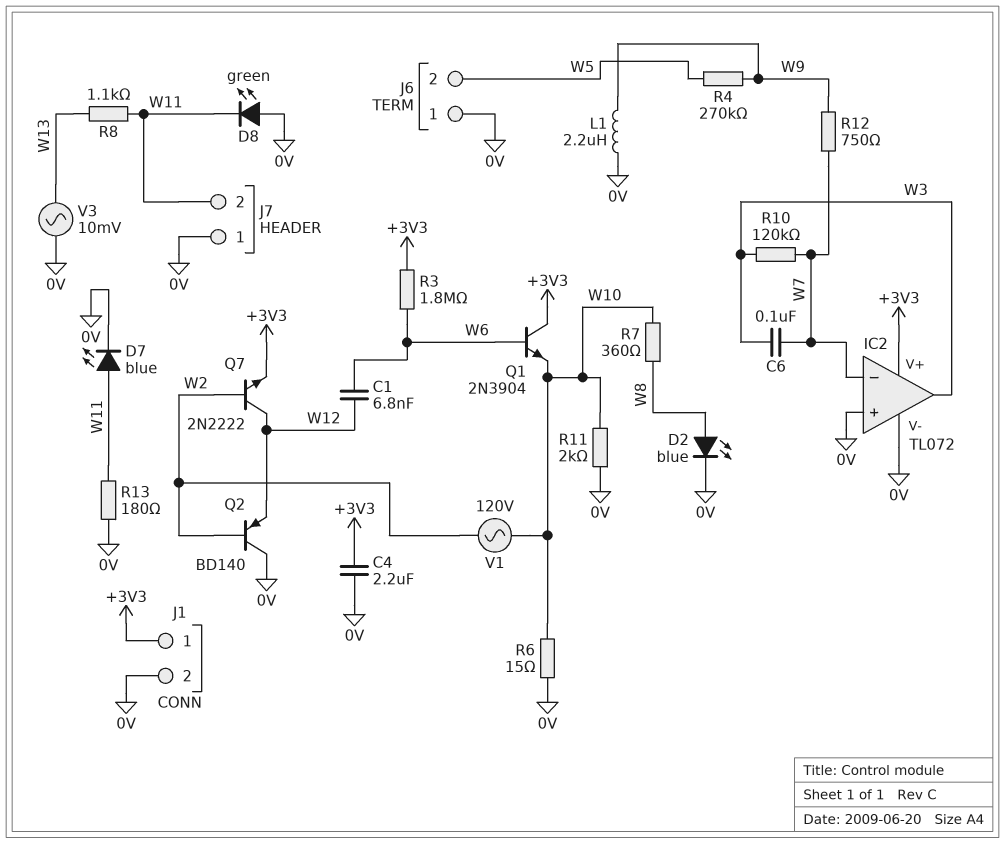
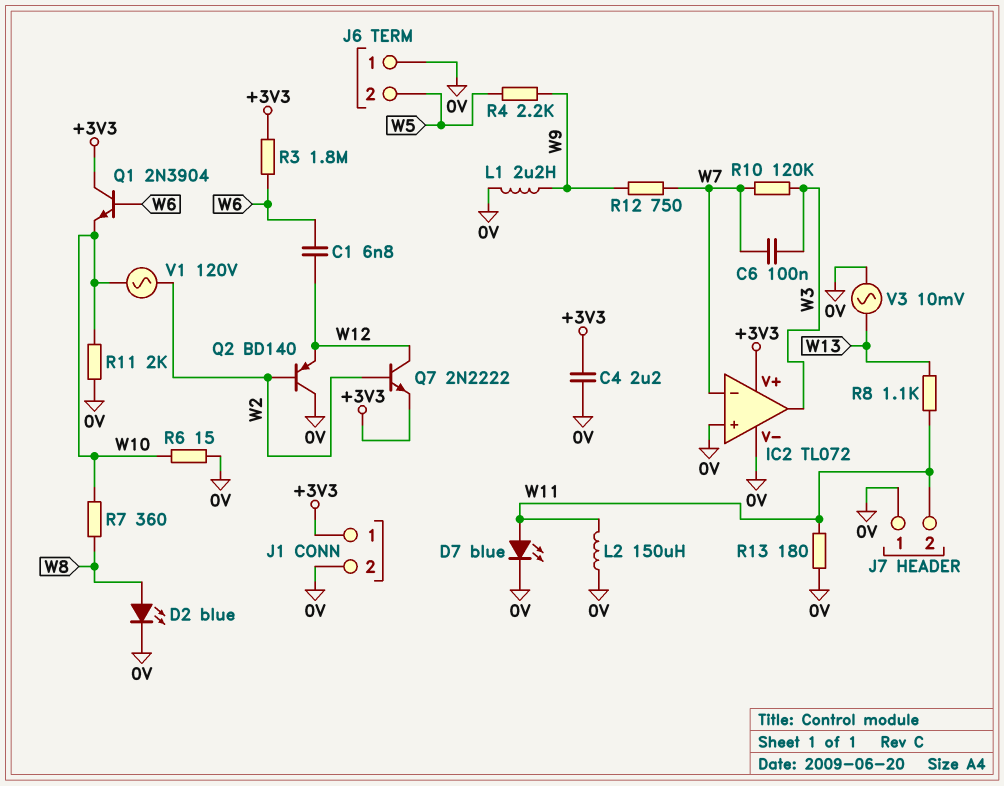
D8: LED green (A 0V, K W11) -> none
L2: none -> 150uH (0V, W11)
R4: 270k (W5, W9) -> 2.2k (W5, W9)

